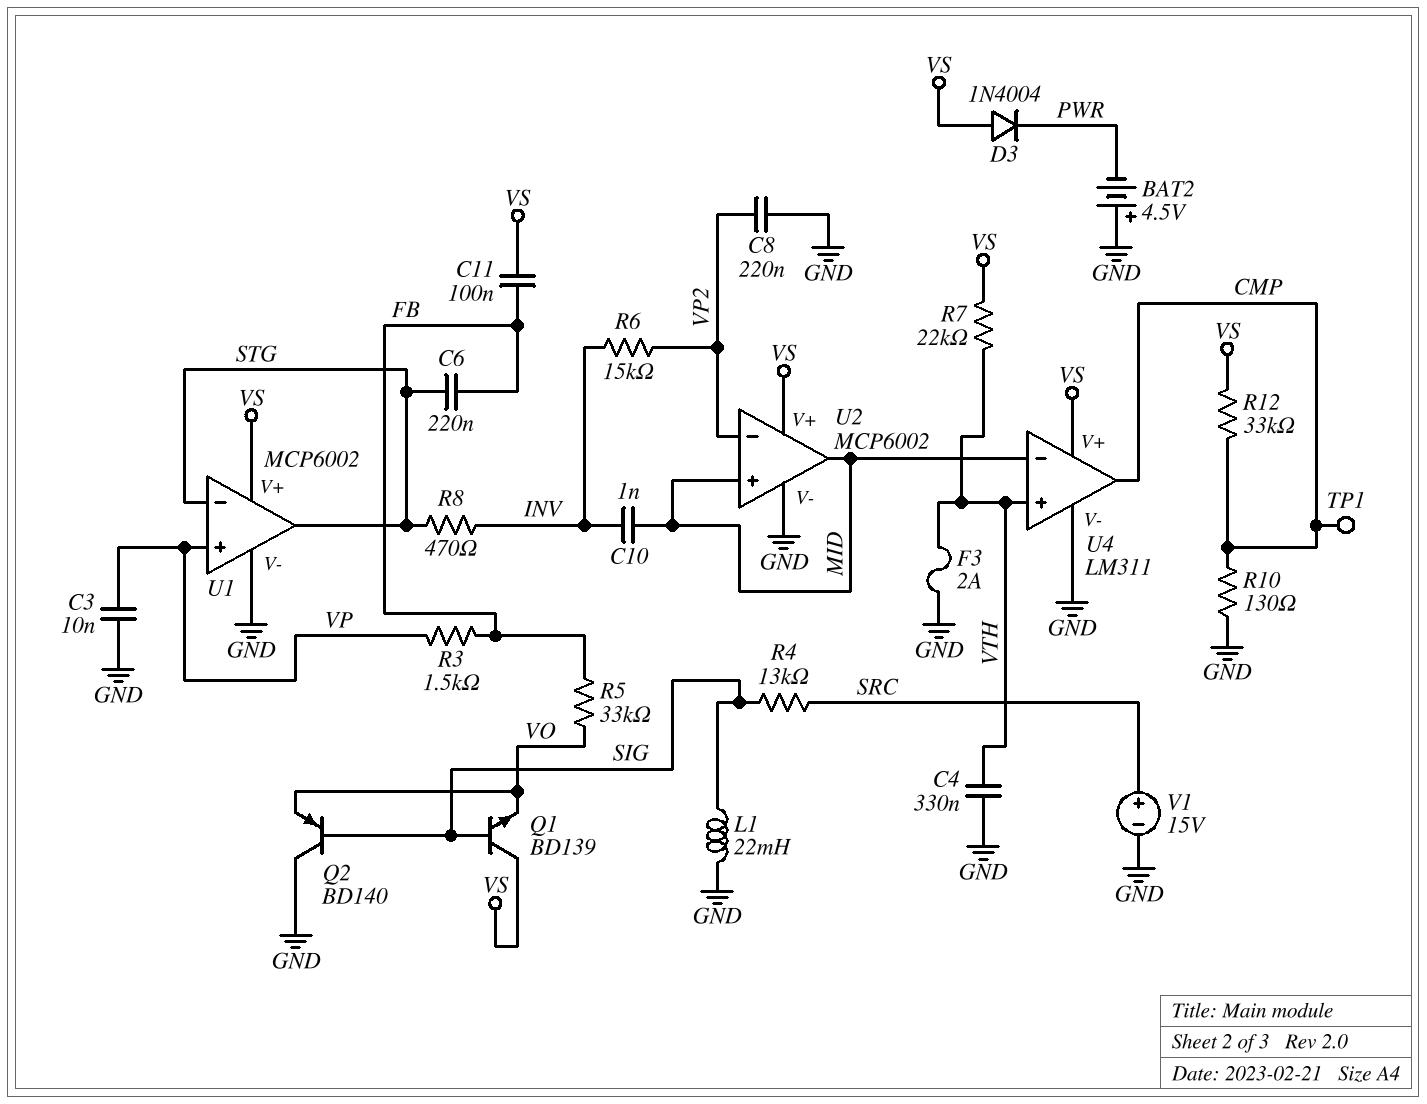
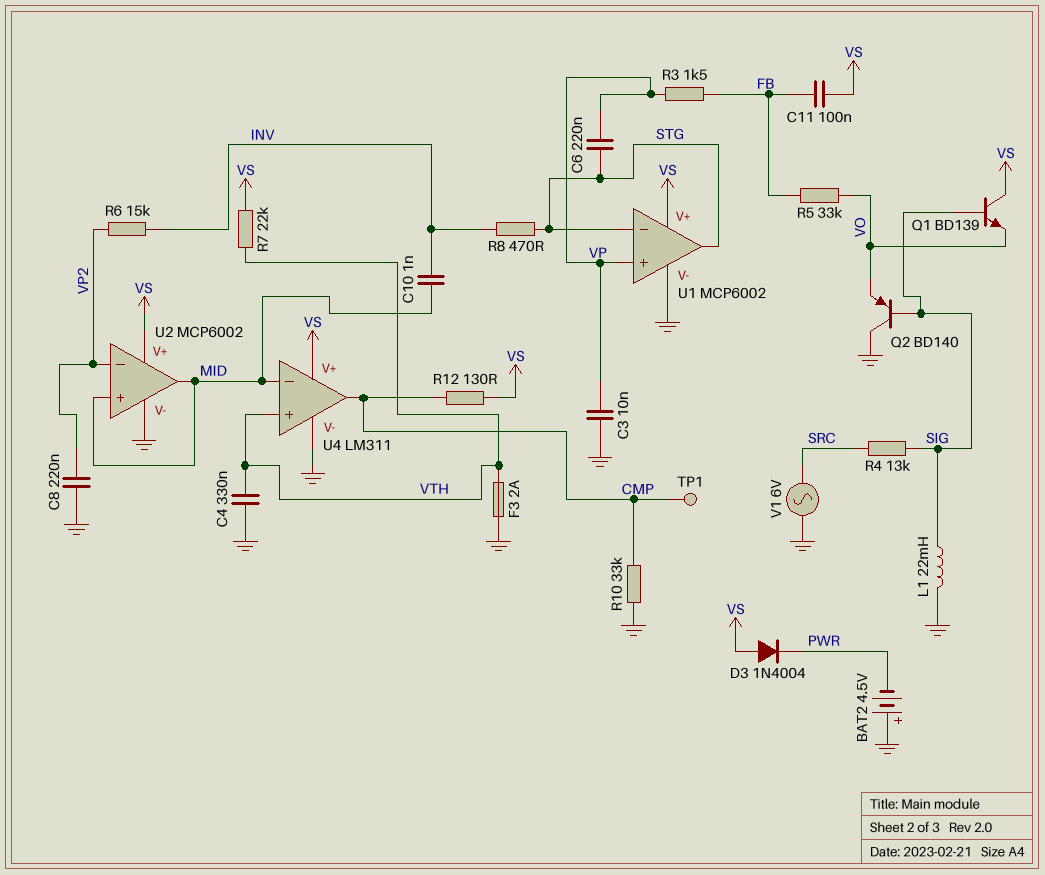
C6: 220nF (FB, STG) -> 220nF (STG, VP)
R10: 130 (CMP, GND) -> 33k (CMP, GND)
R12: 33k (CMP, VS) -> 130 (CMP, VS)
V1: 15V (plus SRC, minus GND) -> AC 6V (GND, SRC)

